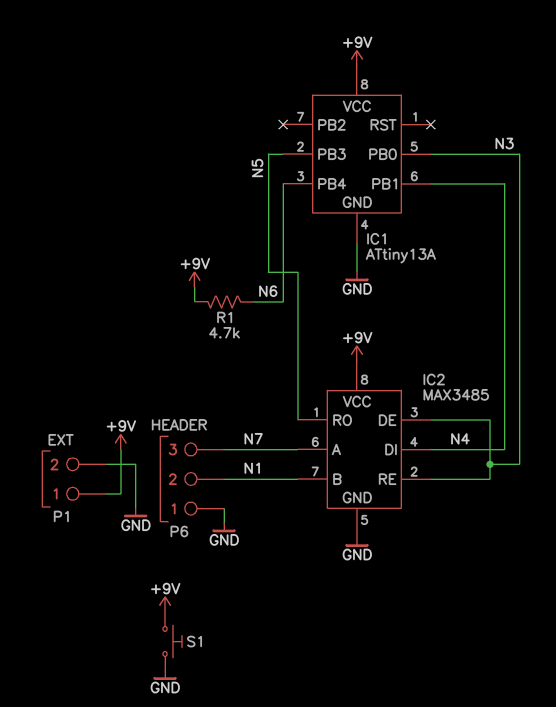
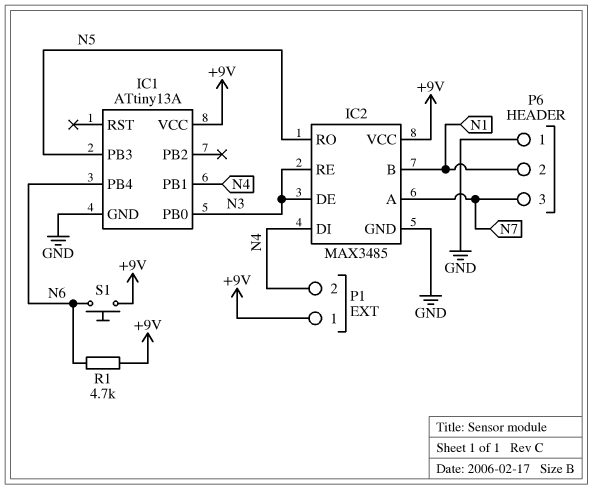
P1 pin 2: GND -> N4
S1: button (+9V, GND) -> button (+9V, N6)

